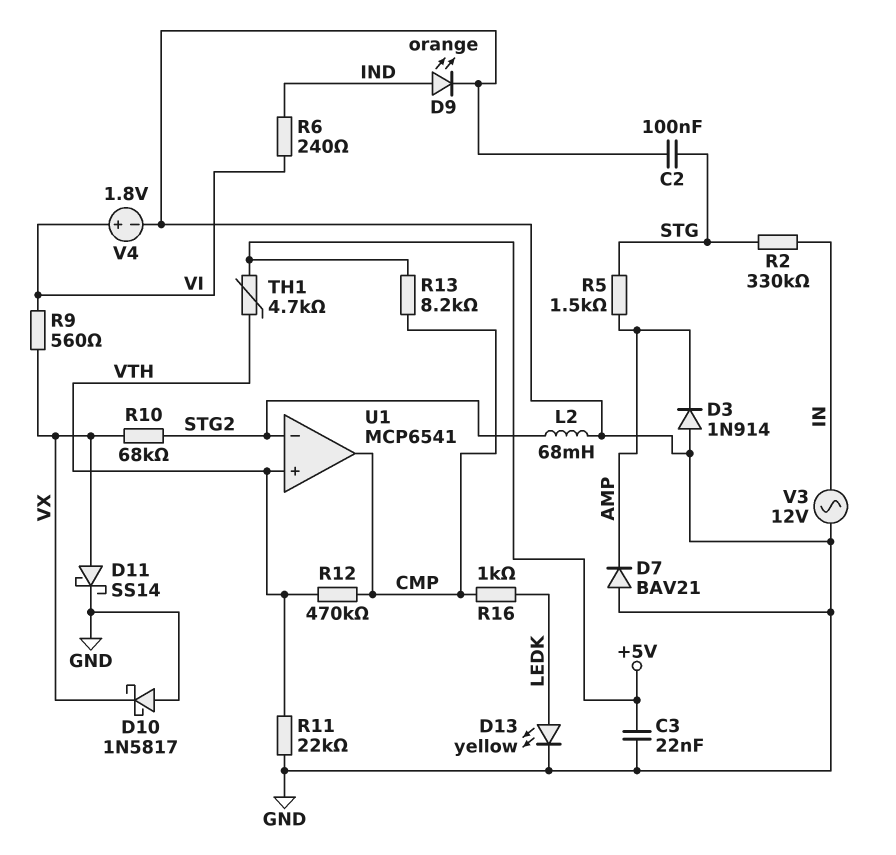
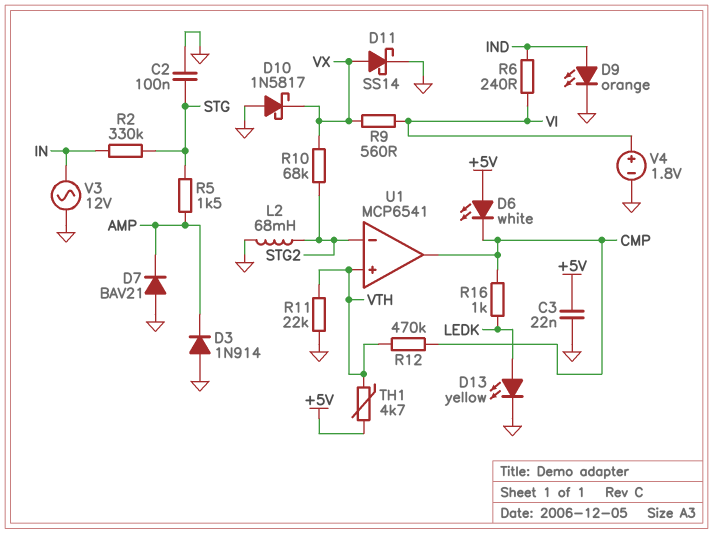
D6: none -> LED white (A +5V, K CMP)
R13: 8.2k (+5V, CMP) -> none

